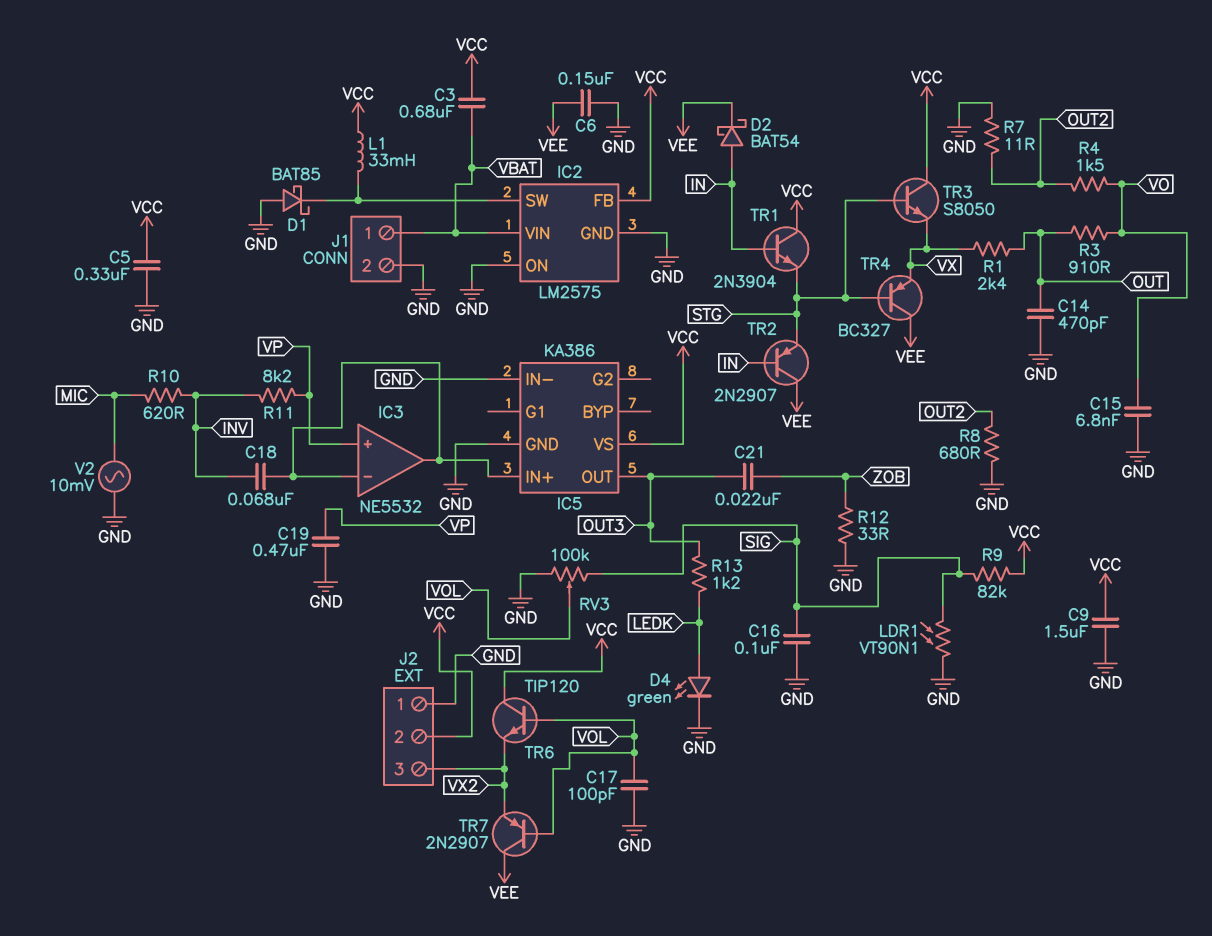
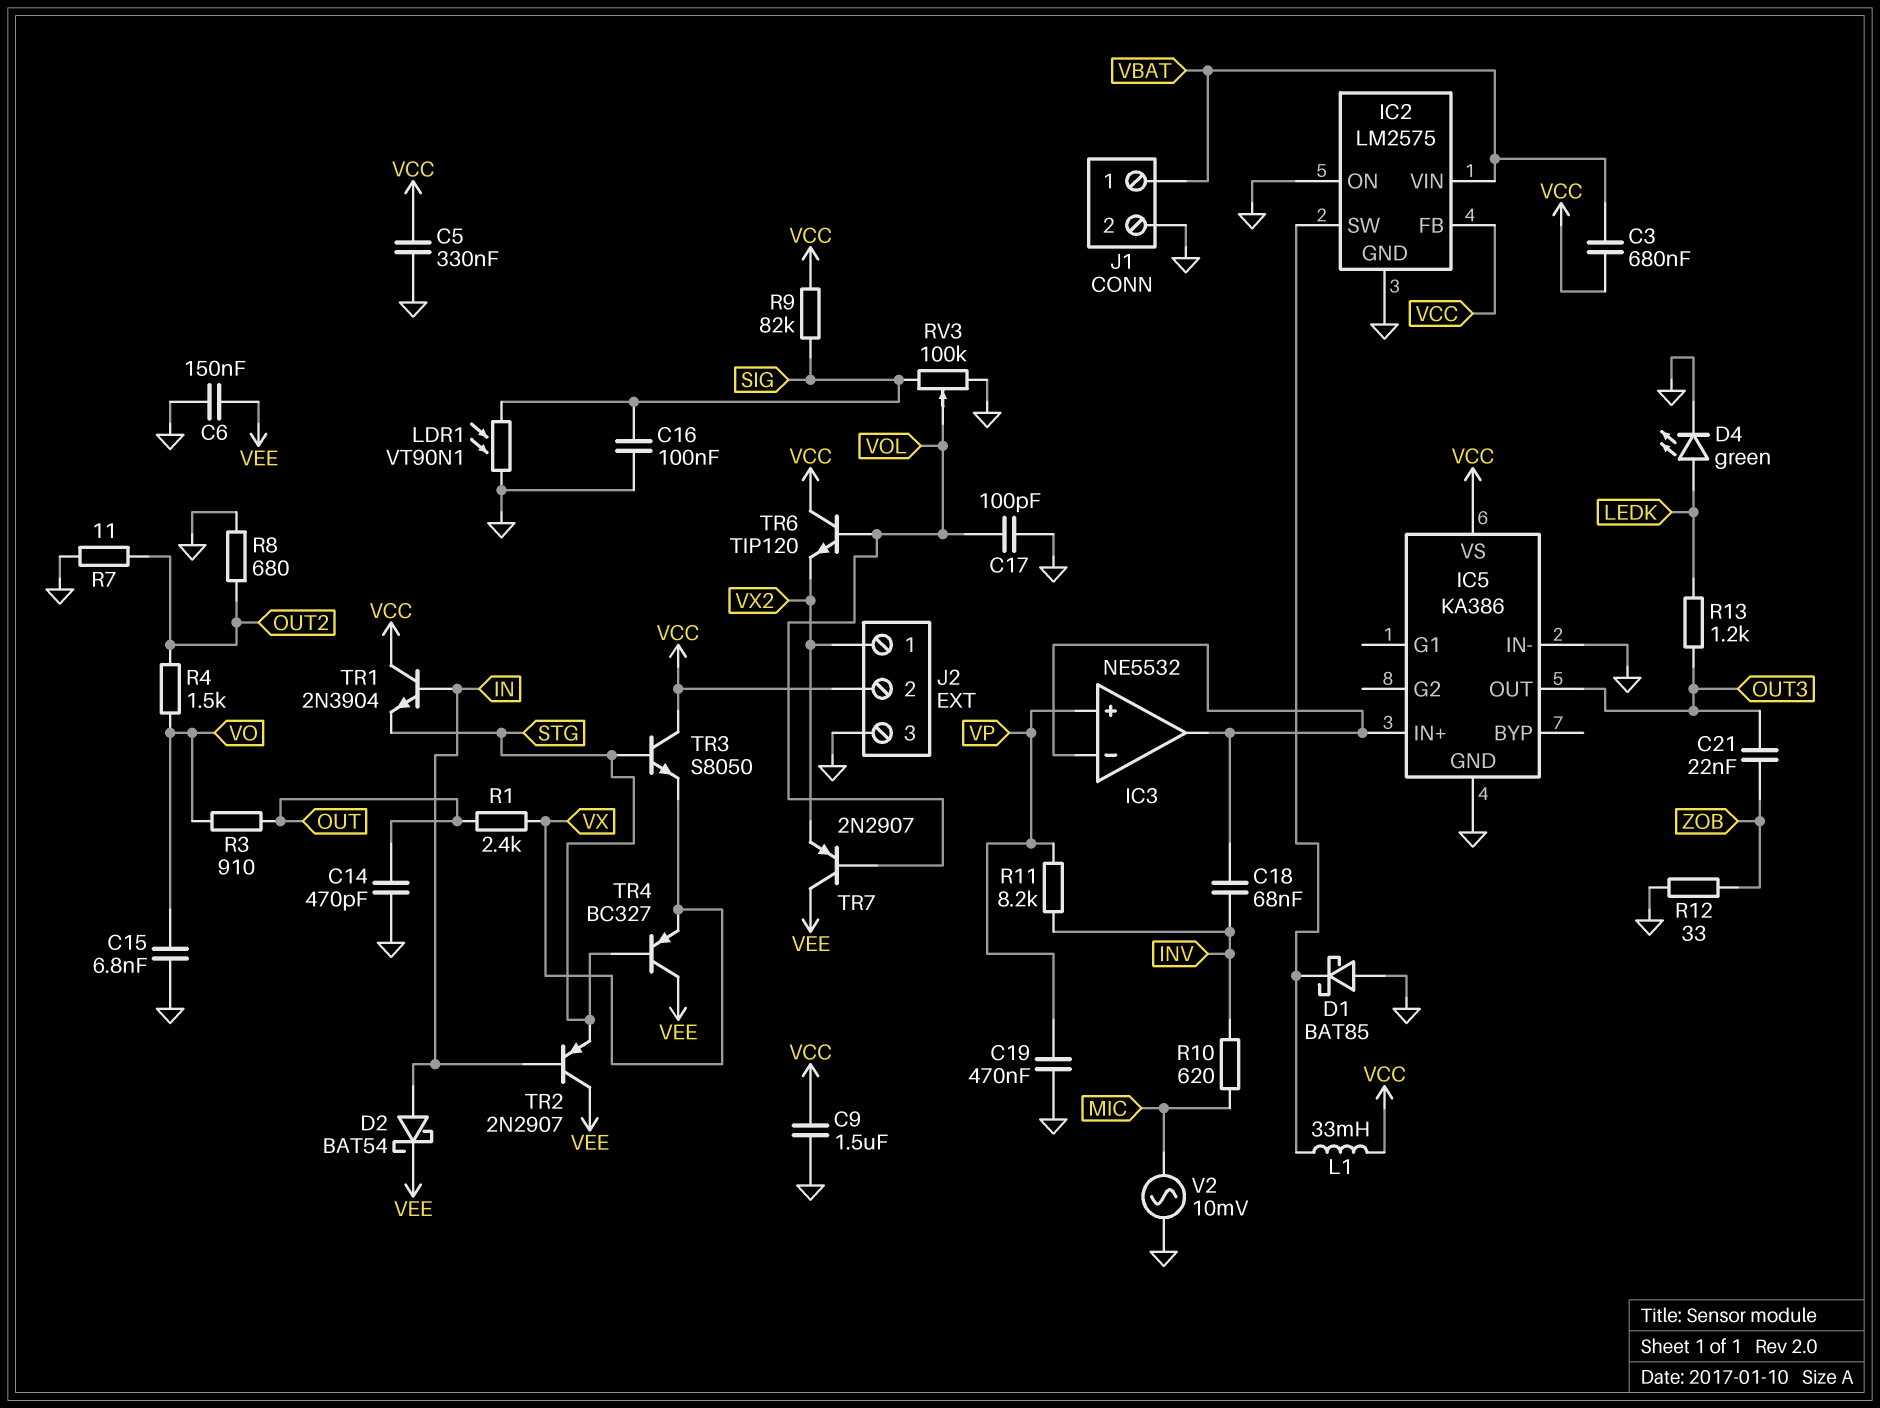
J2 pin 1: GND -> VX2
J2 pin 3: VX2 -> GND

